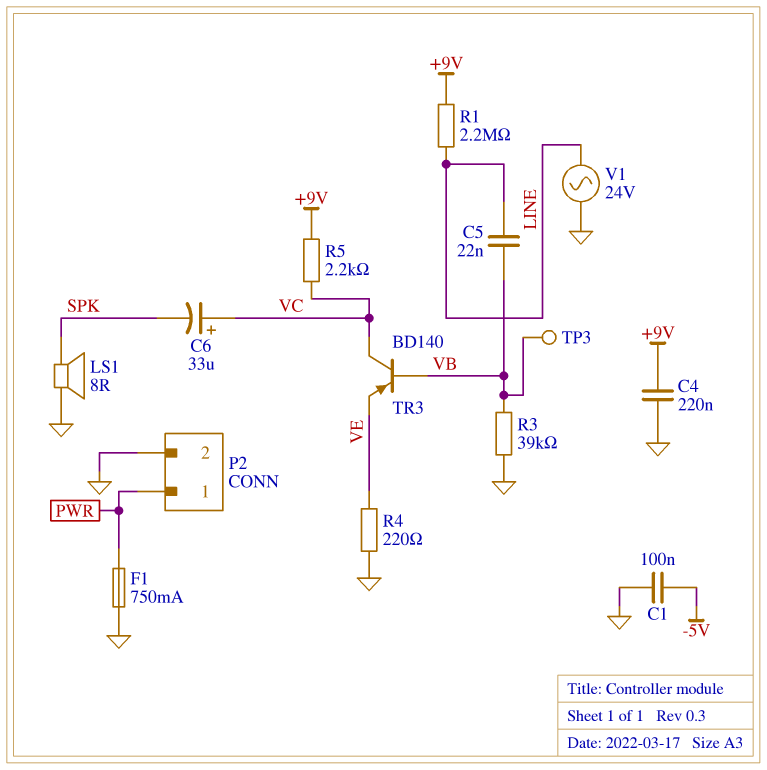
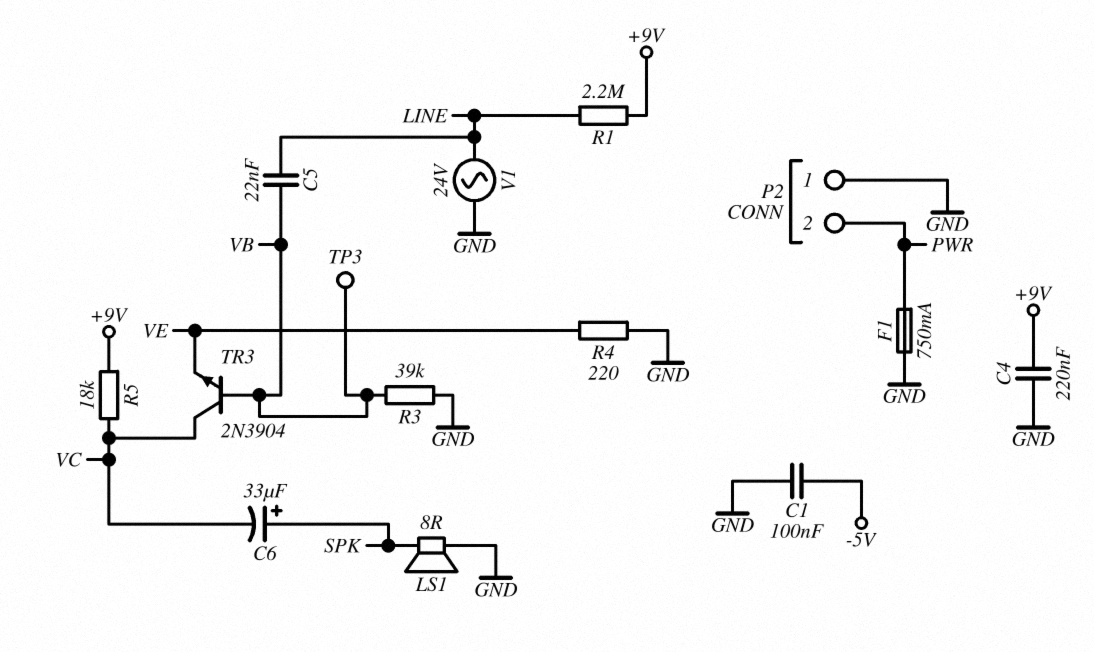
C6: 33uF (plus VC, minus SPK) -> 33uF (plus SPK, minus VC)
P2 pin 1: PWR -> GND
P2 pin 2: GND -> PWR
R5: 2.2k (+9V, VC) -> 18k (+9V, VC)
TR3: PNP BD140 (B VB, C VC, E VE) -> NPN 2N3904 (B VB, C VC, E VE)

